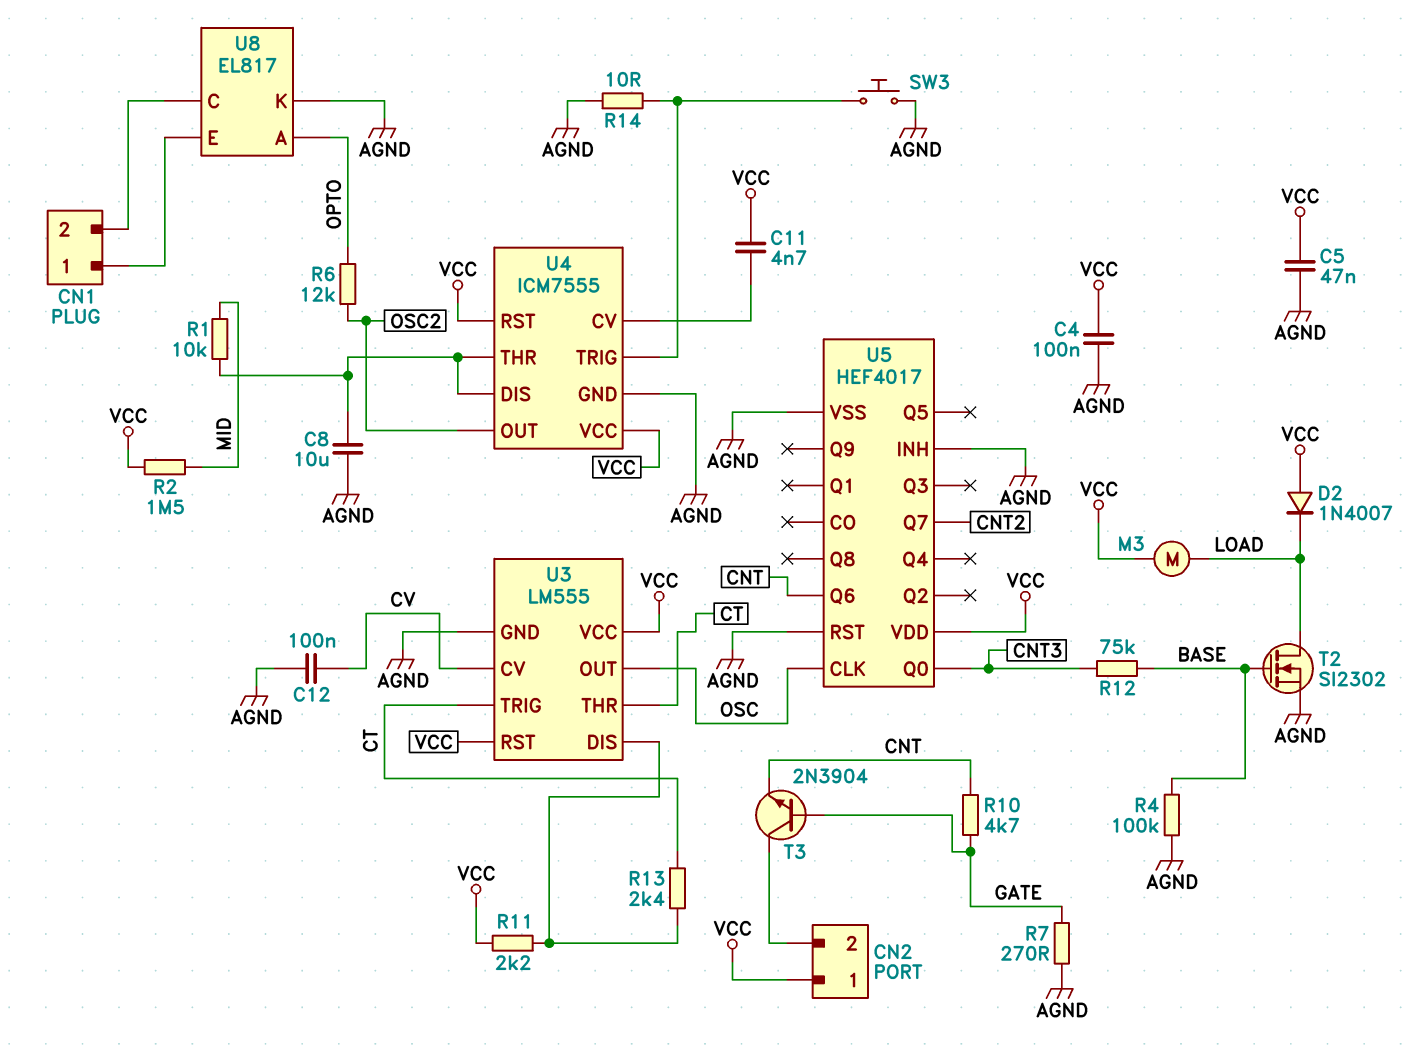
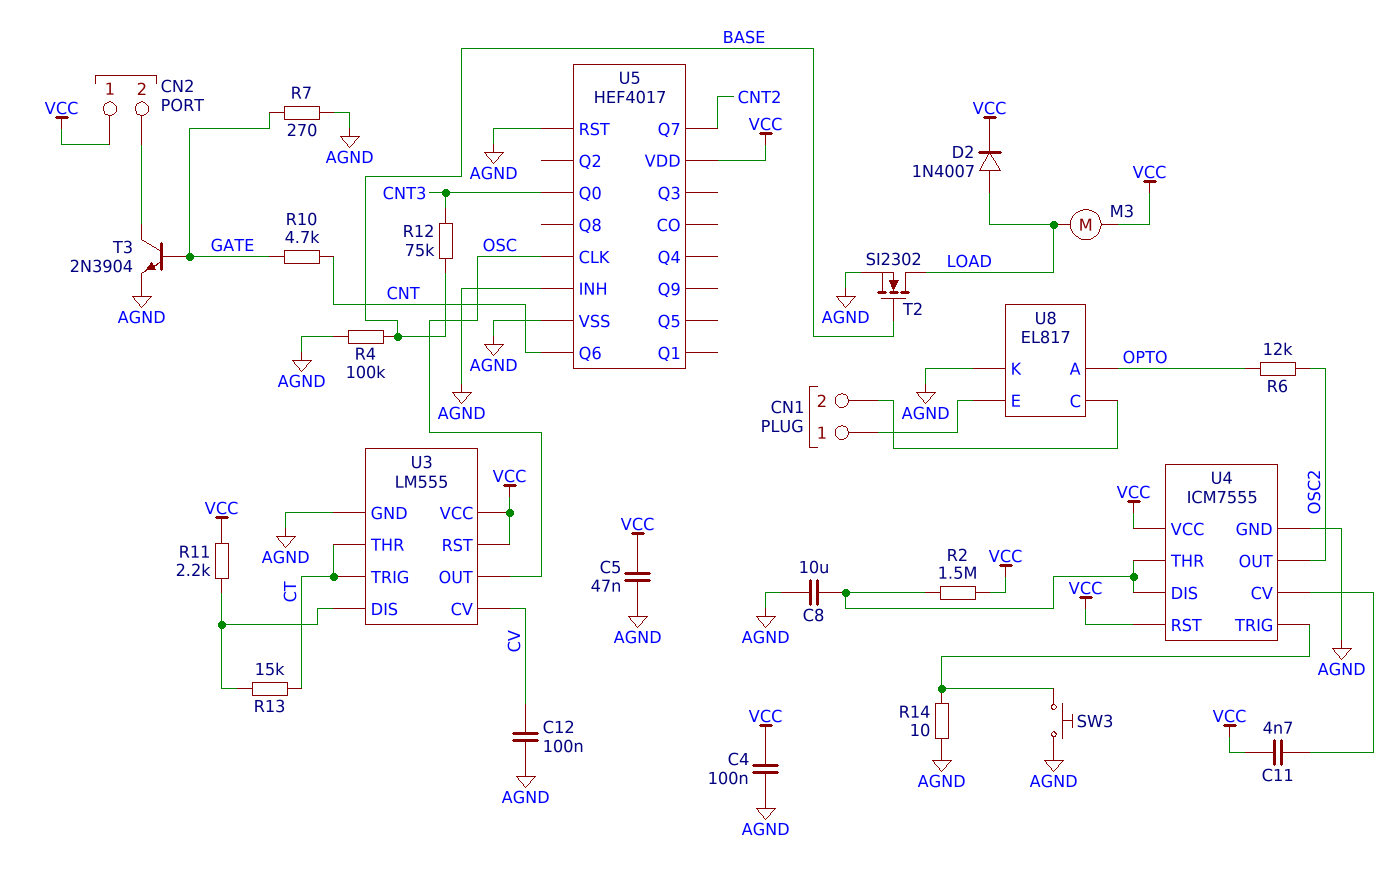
D2: diode 1N4007 (A VCC, K LOAD) -> diode 1N4007 (A LOAD, K VCC)
R1: 10k (MID, U4/DIS) -> none
R2: 1.5M (MID, VCC) -> 1.5M (U4/DIS, VCC)
R13: 2.4k (CT, U3/DIS) -> 15k (CT, U3/DIS)
T3: NPN 2N3904 (B GATE, C CN2/2, E CNT) -> NPN 2N3904 (B GATE, C CN2/2, E AGND)

